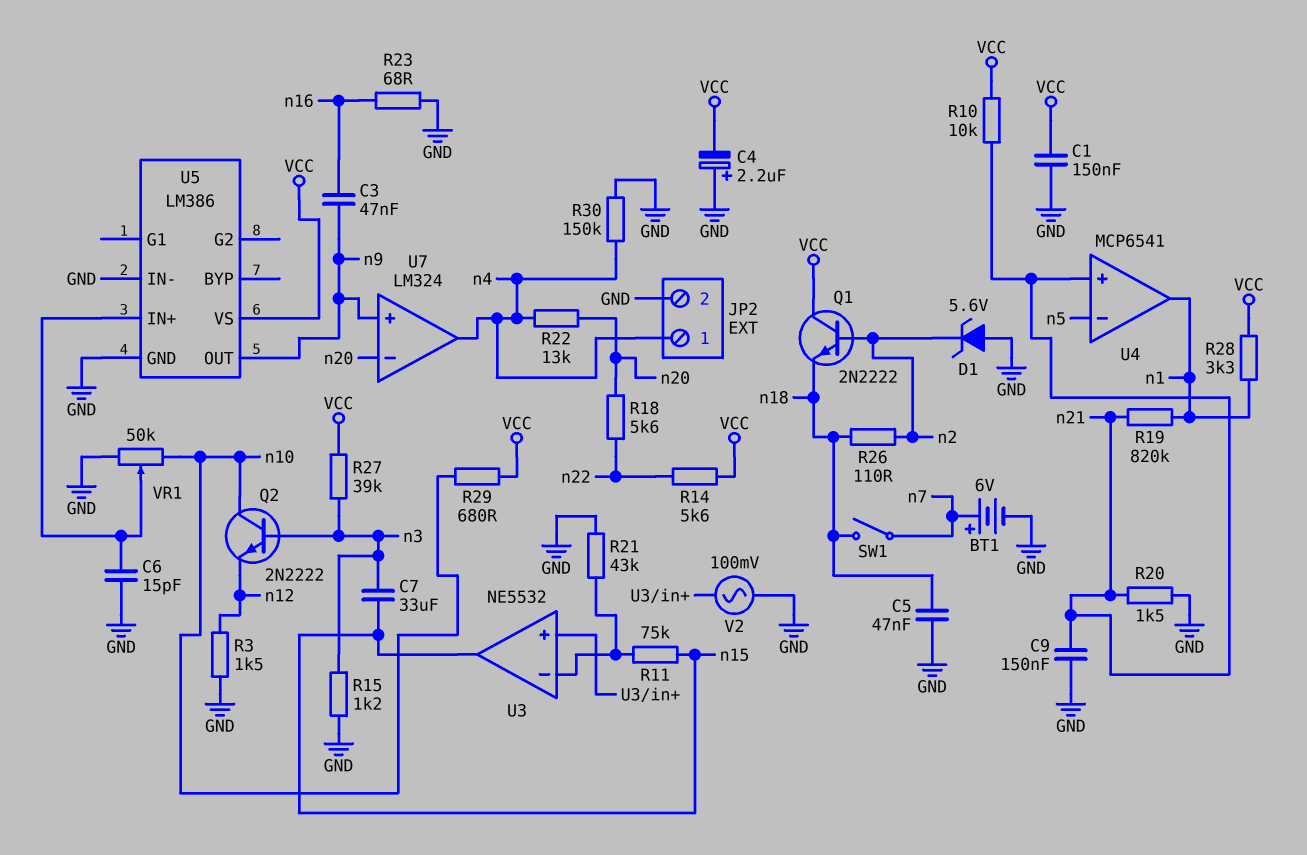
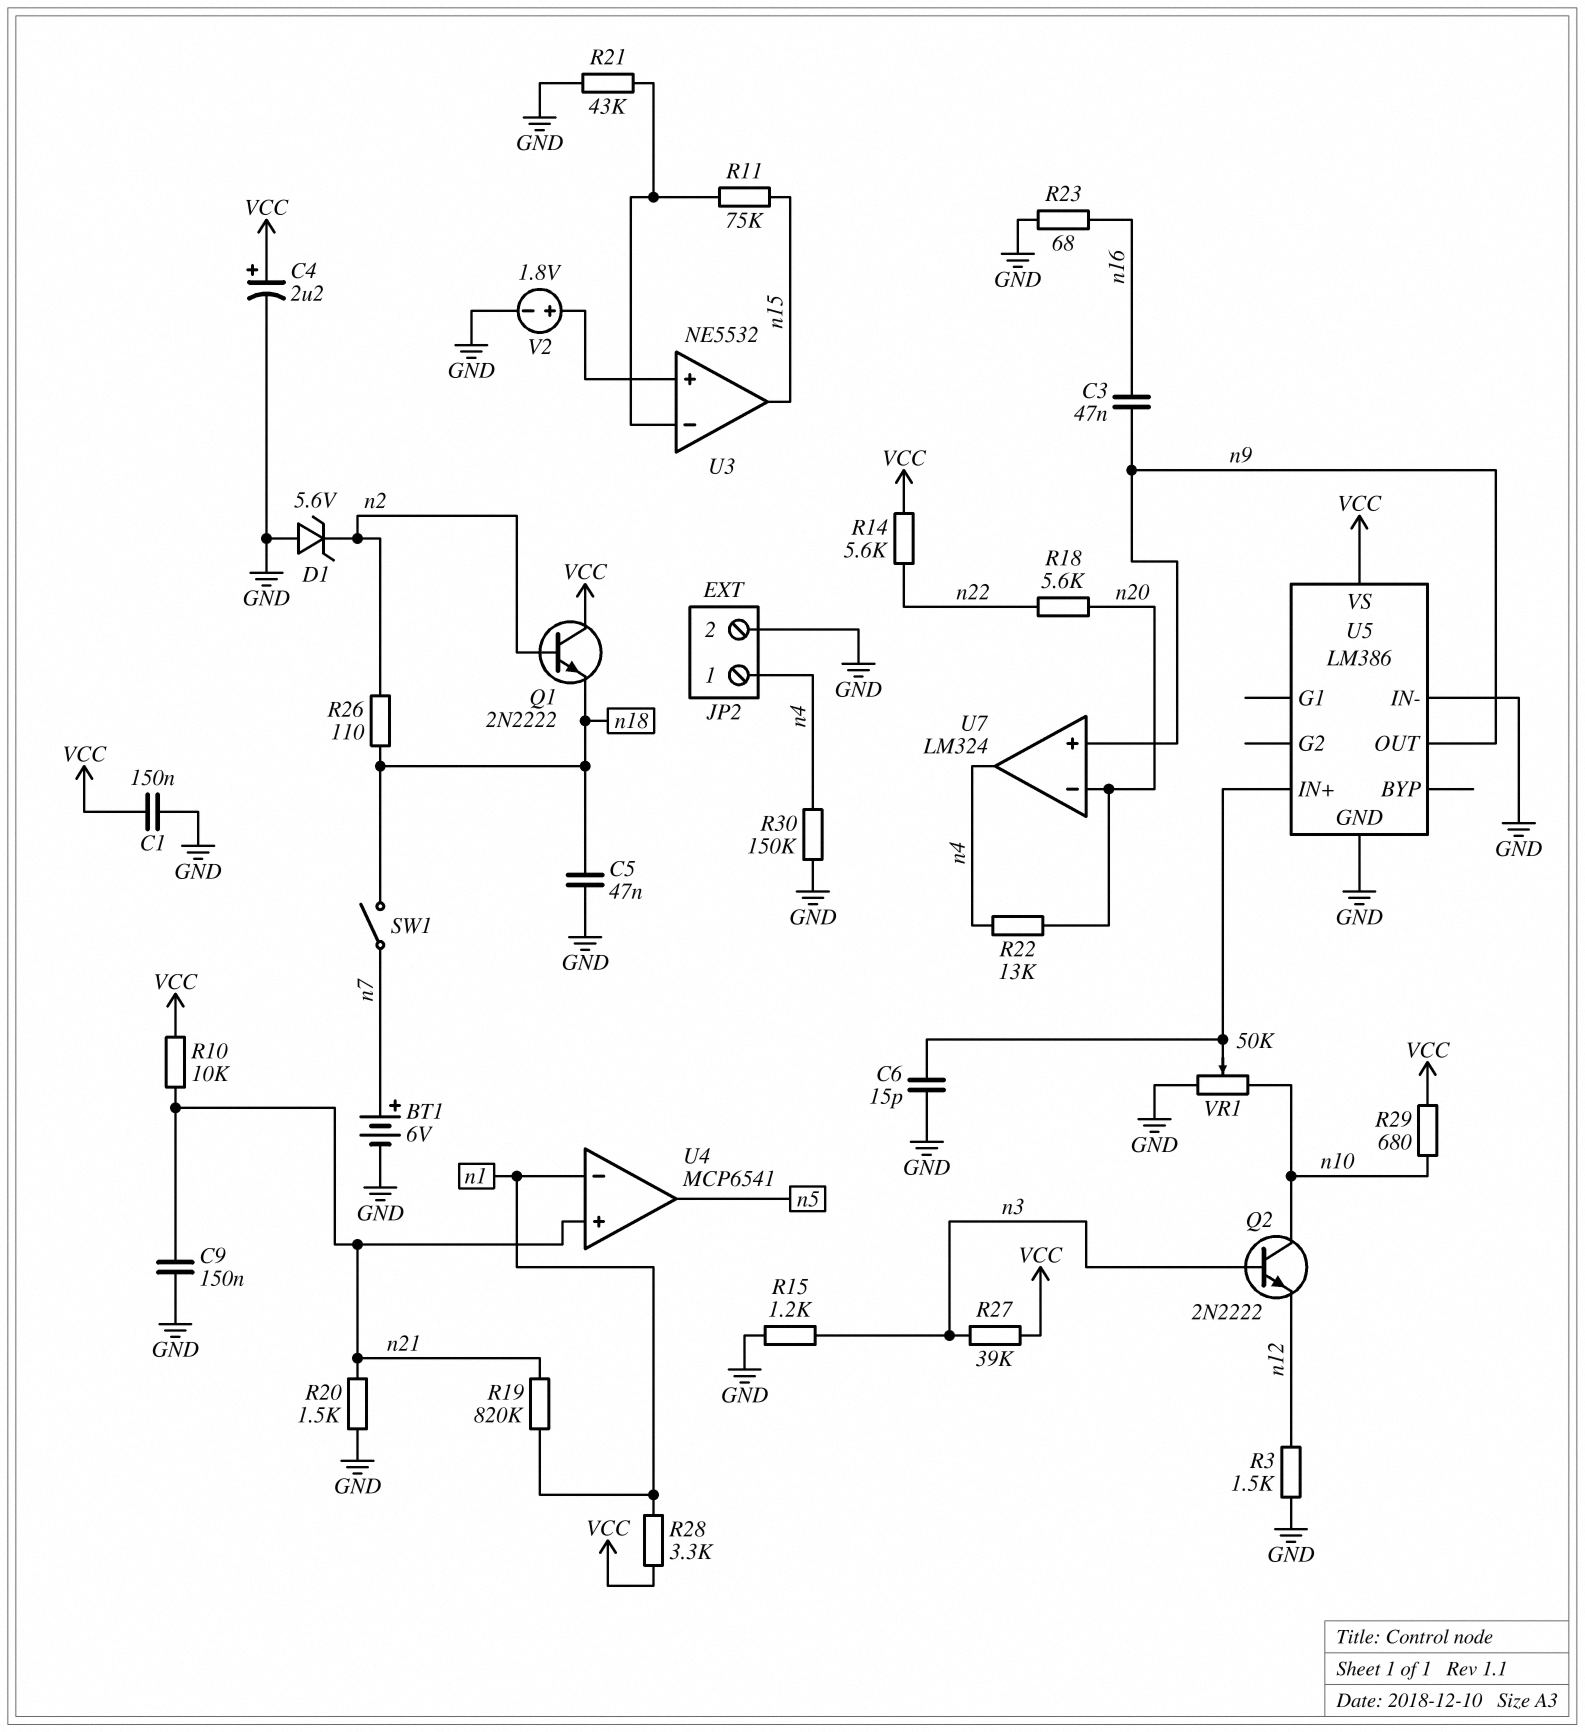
C4: 2.2uF (plus GND, minus VCC) -> 2.2uF (plus VCC, minus GND)
C7: 33uF (n3, n15) -> none
U4 pin in-: n5 -> n1
U4 pin out: n1 -> n5
V2: AC 100mV (GND, U3/in+) -> 1.8V (plus U3/in+, minus GND)

